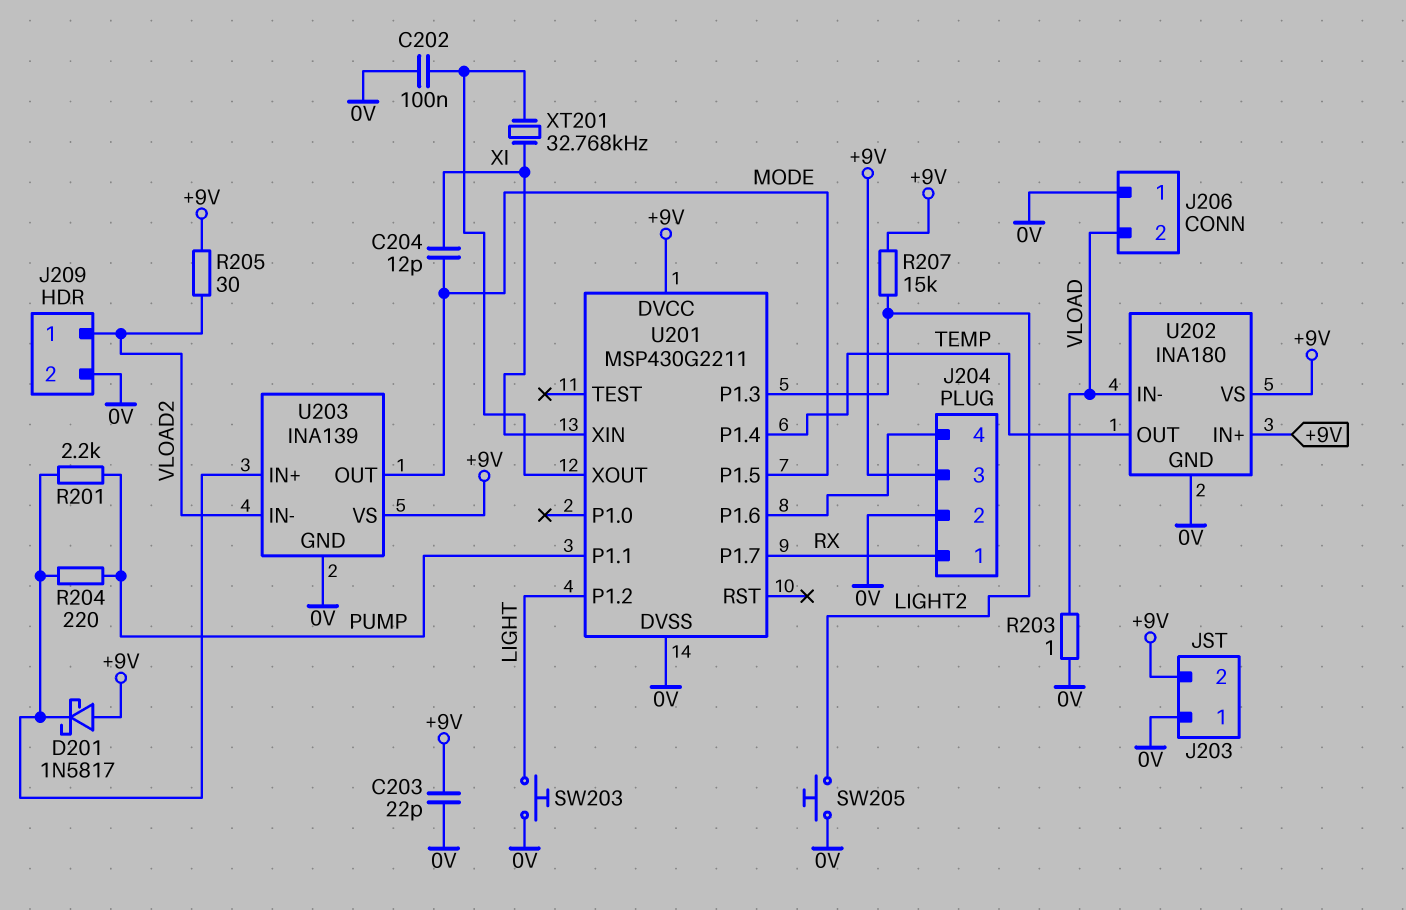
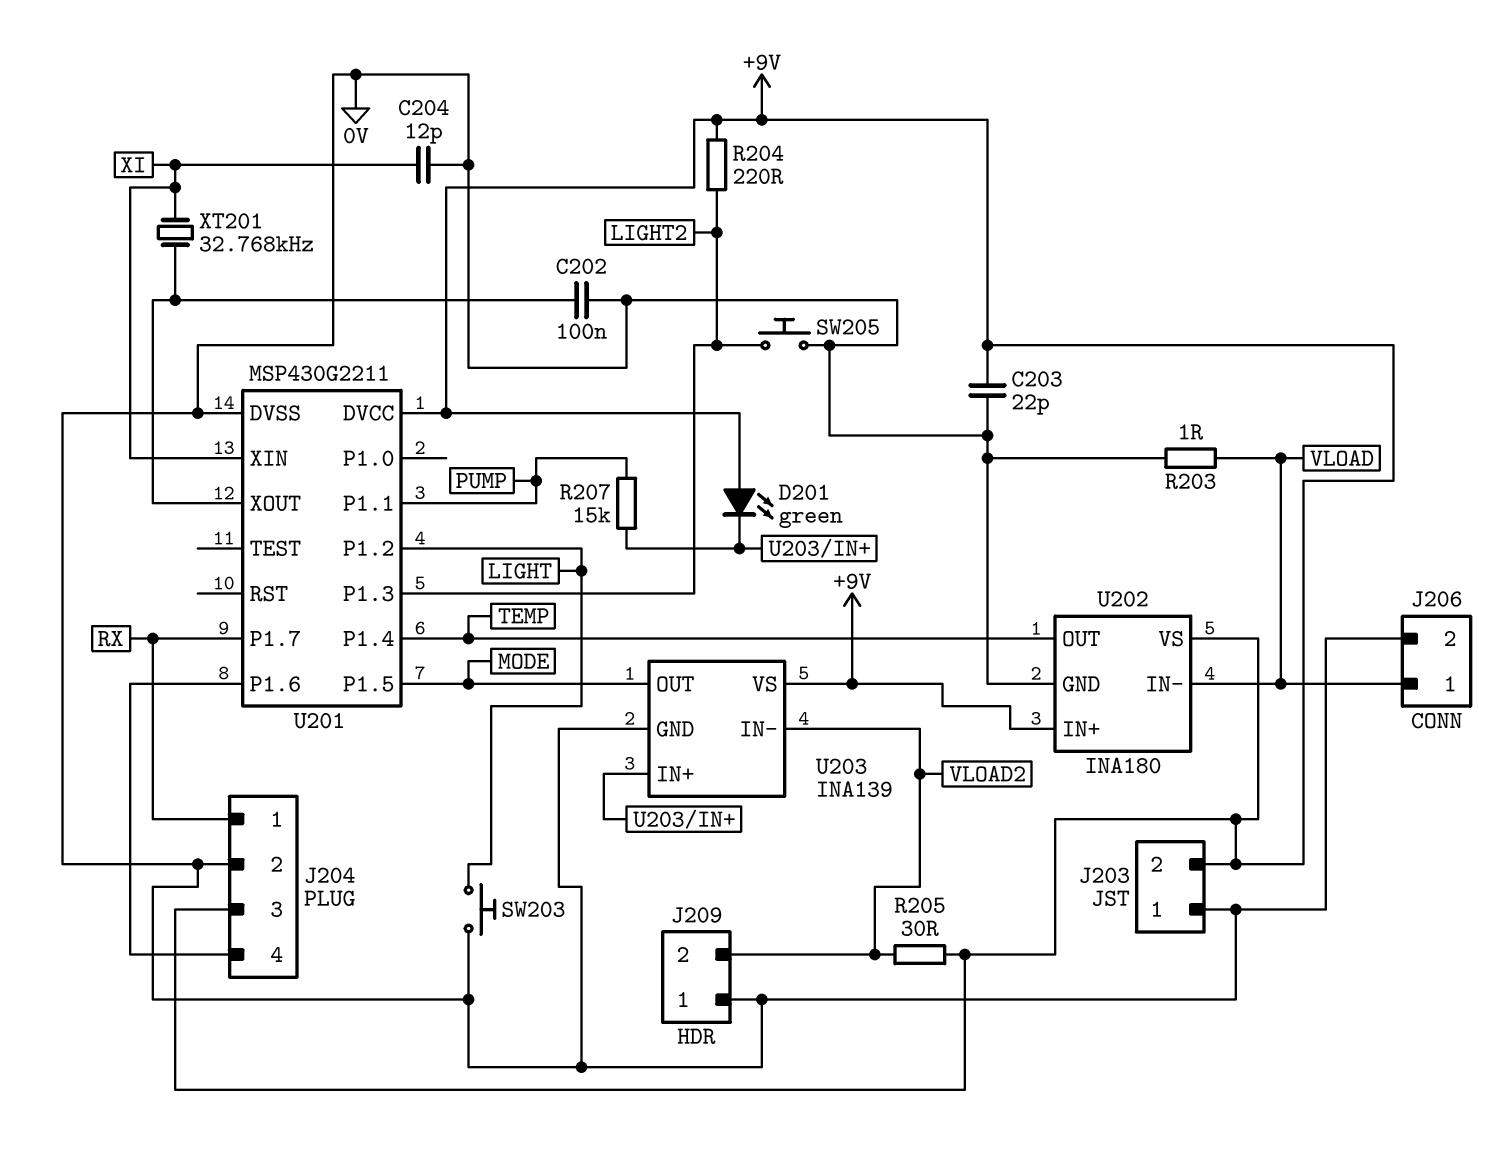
C204: 12pF (MODE, XI) -> 12pF (0V, XI)
D201: schottky 1N5817 (A +9V, K U203/IN+) -> LED green (A +9V, K U203/IN+)
J206 pin 1: 0V -> VLOAD
J206 pin 2: VLOAD -> 0V
J209 pin 1: VLOAD2 -> 0V
J209 pin 2: 0V -> VLOAD2
R201: 2.2k (PUMP, U203/IN+) -> none
R204: 220 (PUMP, U203/IN+) -> 220 (+9V, LIGHT2)
R207: 15k (+9V, LIGHT2) -> 15k (PUMP, U203/IN+)

